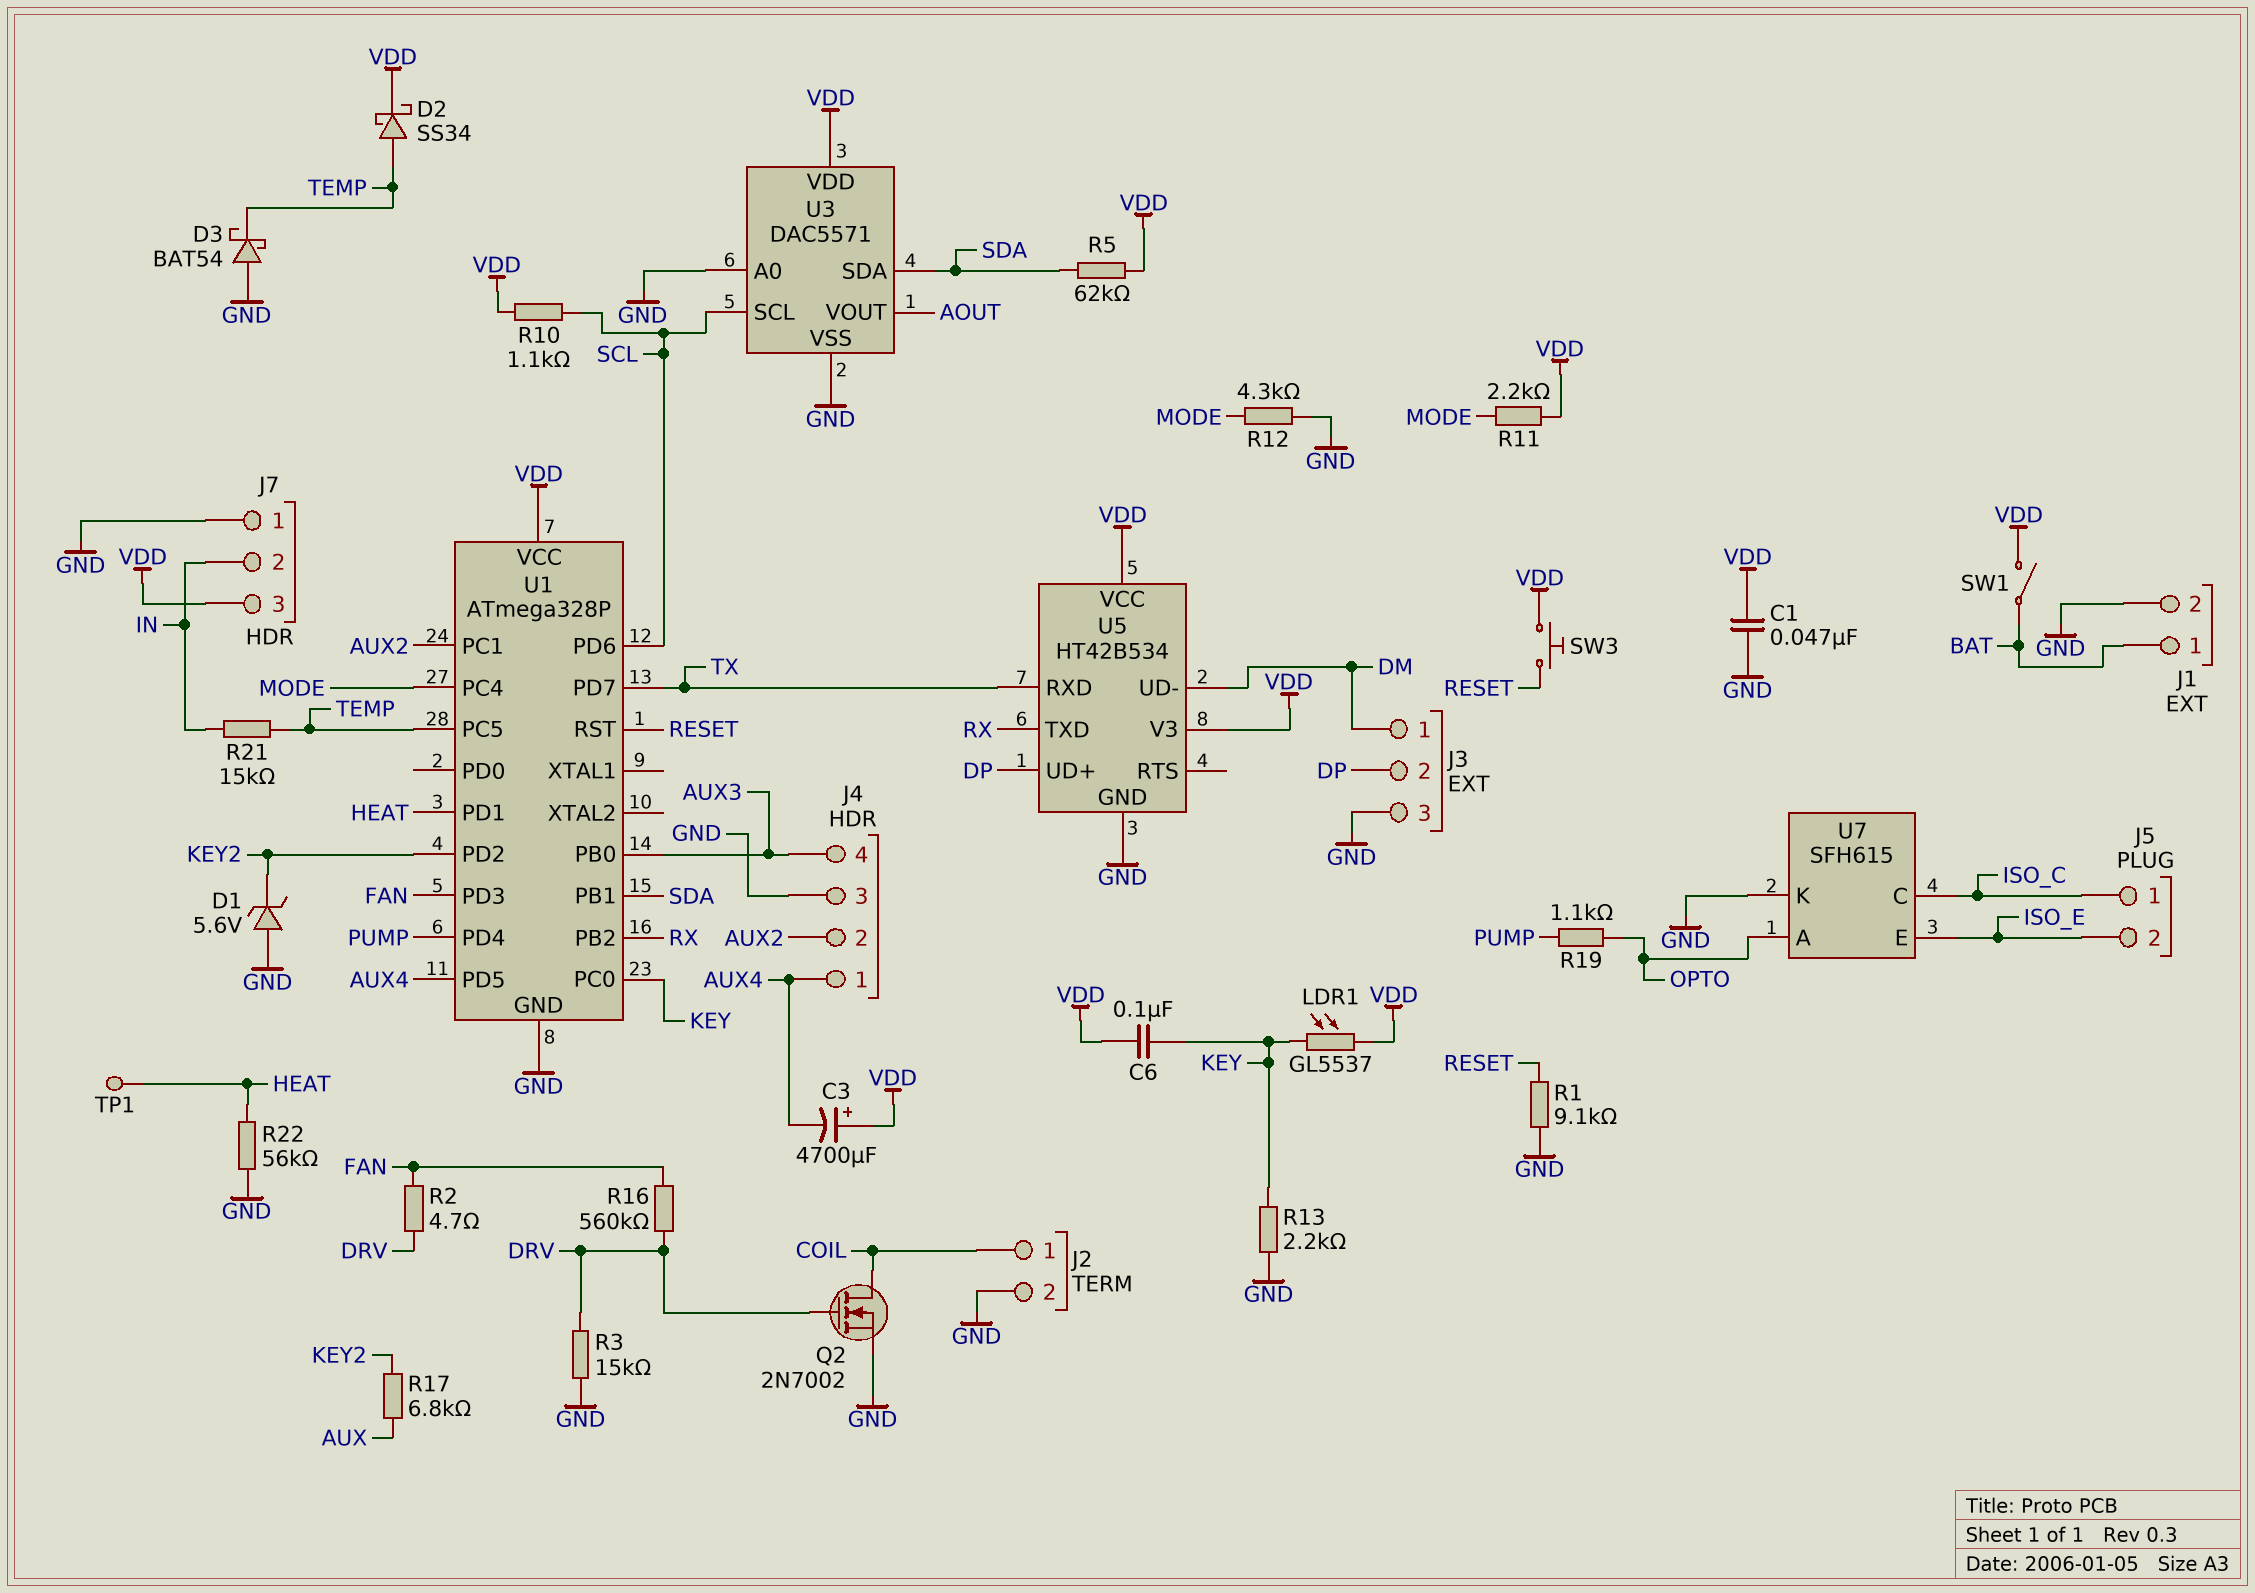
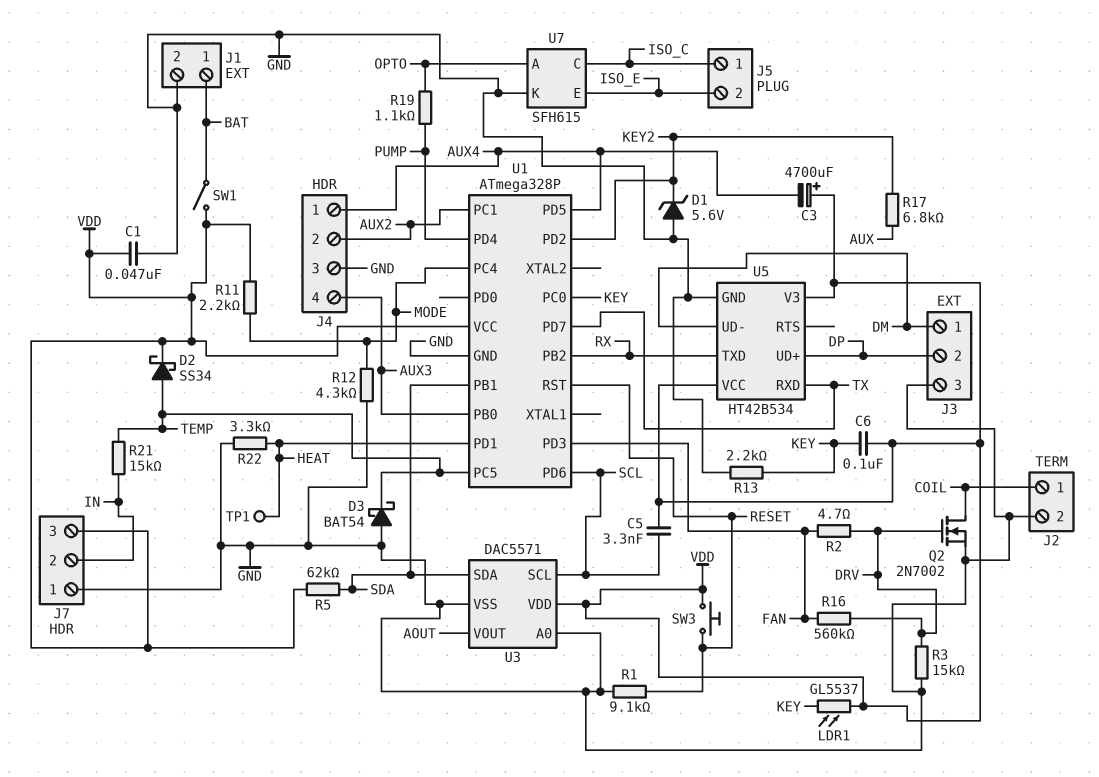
C5: none -> 3.3nF (SCL, VDD)
R10: 1.1k (SCL, VDD) -> none
R22: 56k (GND, HEAT) -> 3.3k (GND, HEAT)

